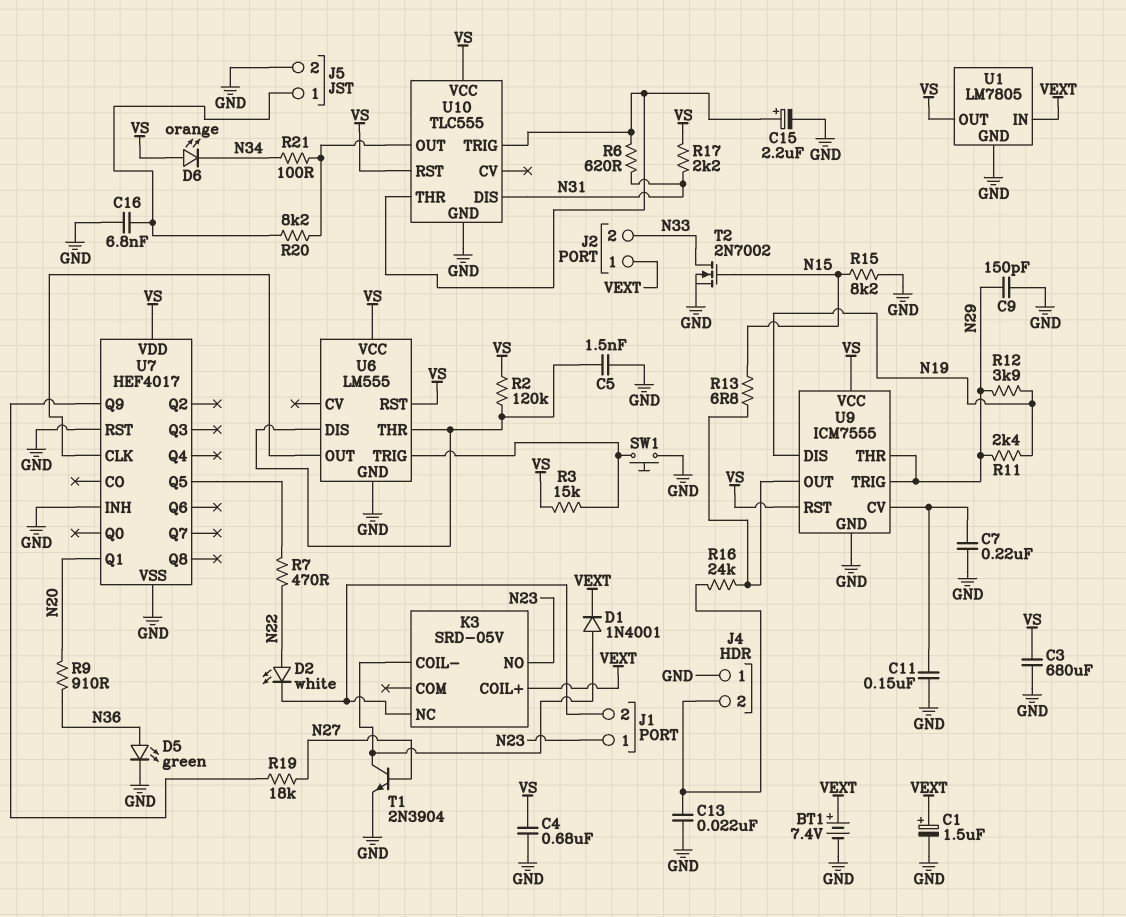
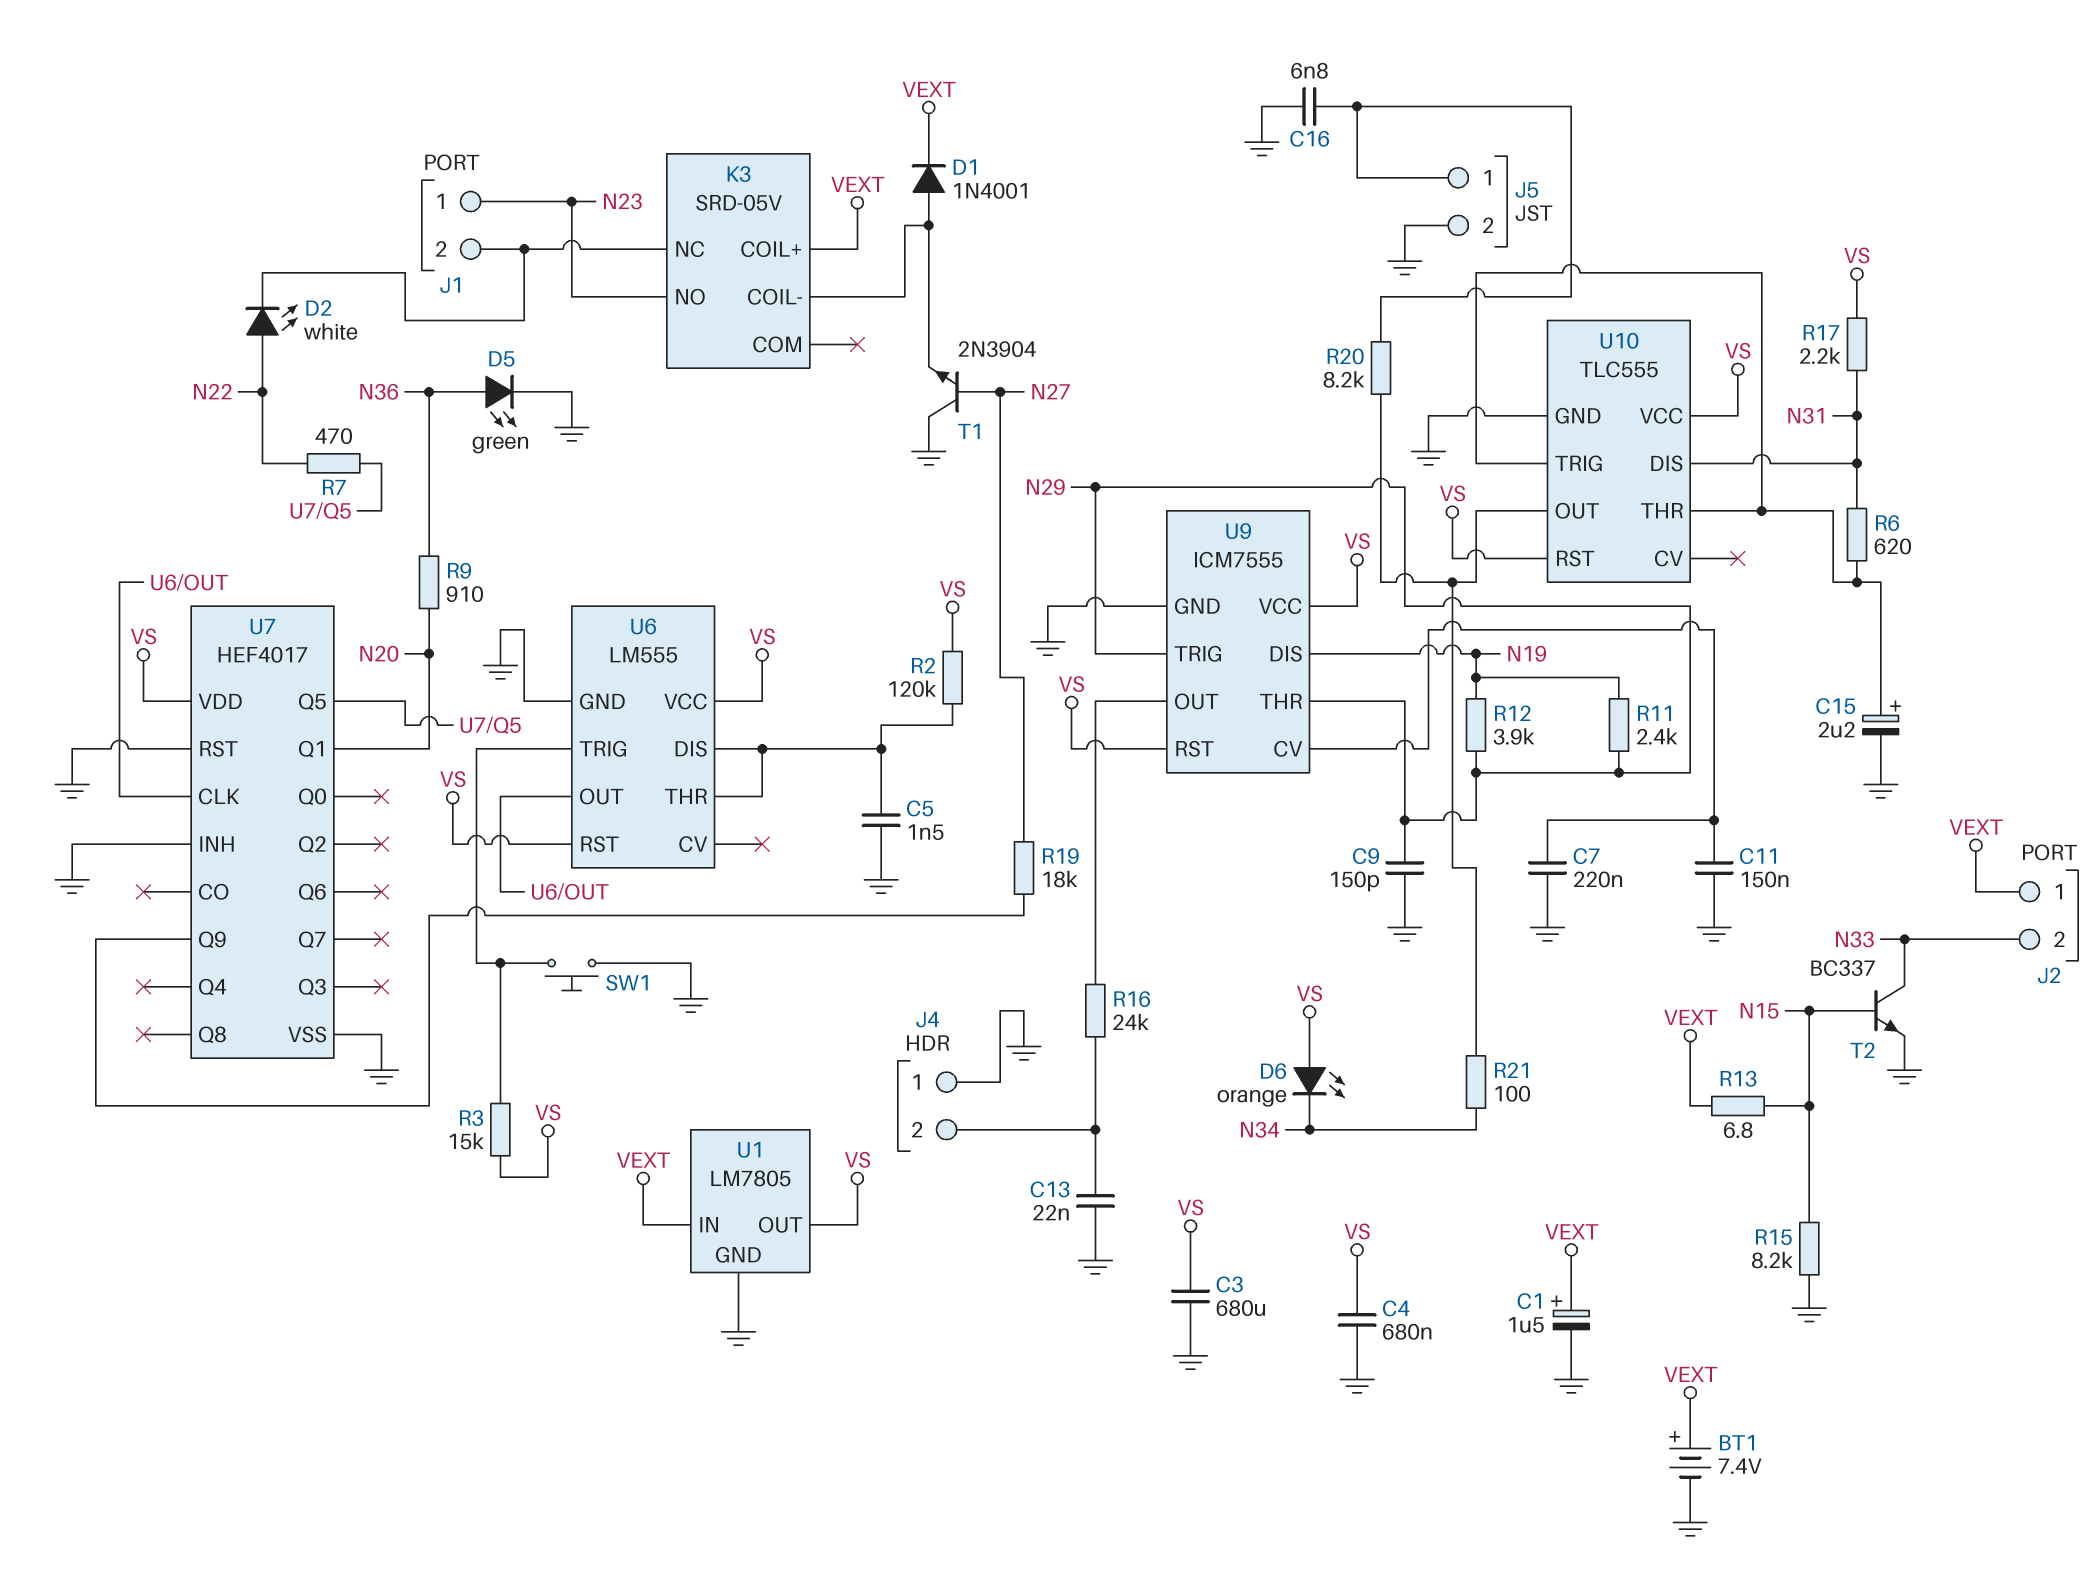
R13: 6.8 (N15, U9/OUT) -> 6.8 (N15, VEXT)
T1: NPN 2N3904 (B N27, C K3/COIL-, E GND) -> NPN 2N3904 (B N27, C GND, E K3/COIL-)
T2: NMOS 2N7002 (G N15, D N33, S GND) -> NPN BC337 (B N15, C N33, E GND)

